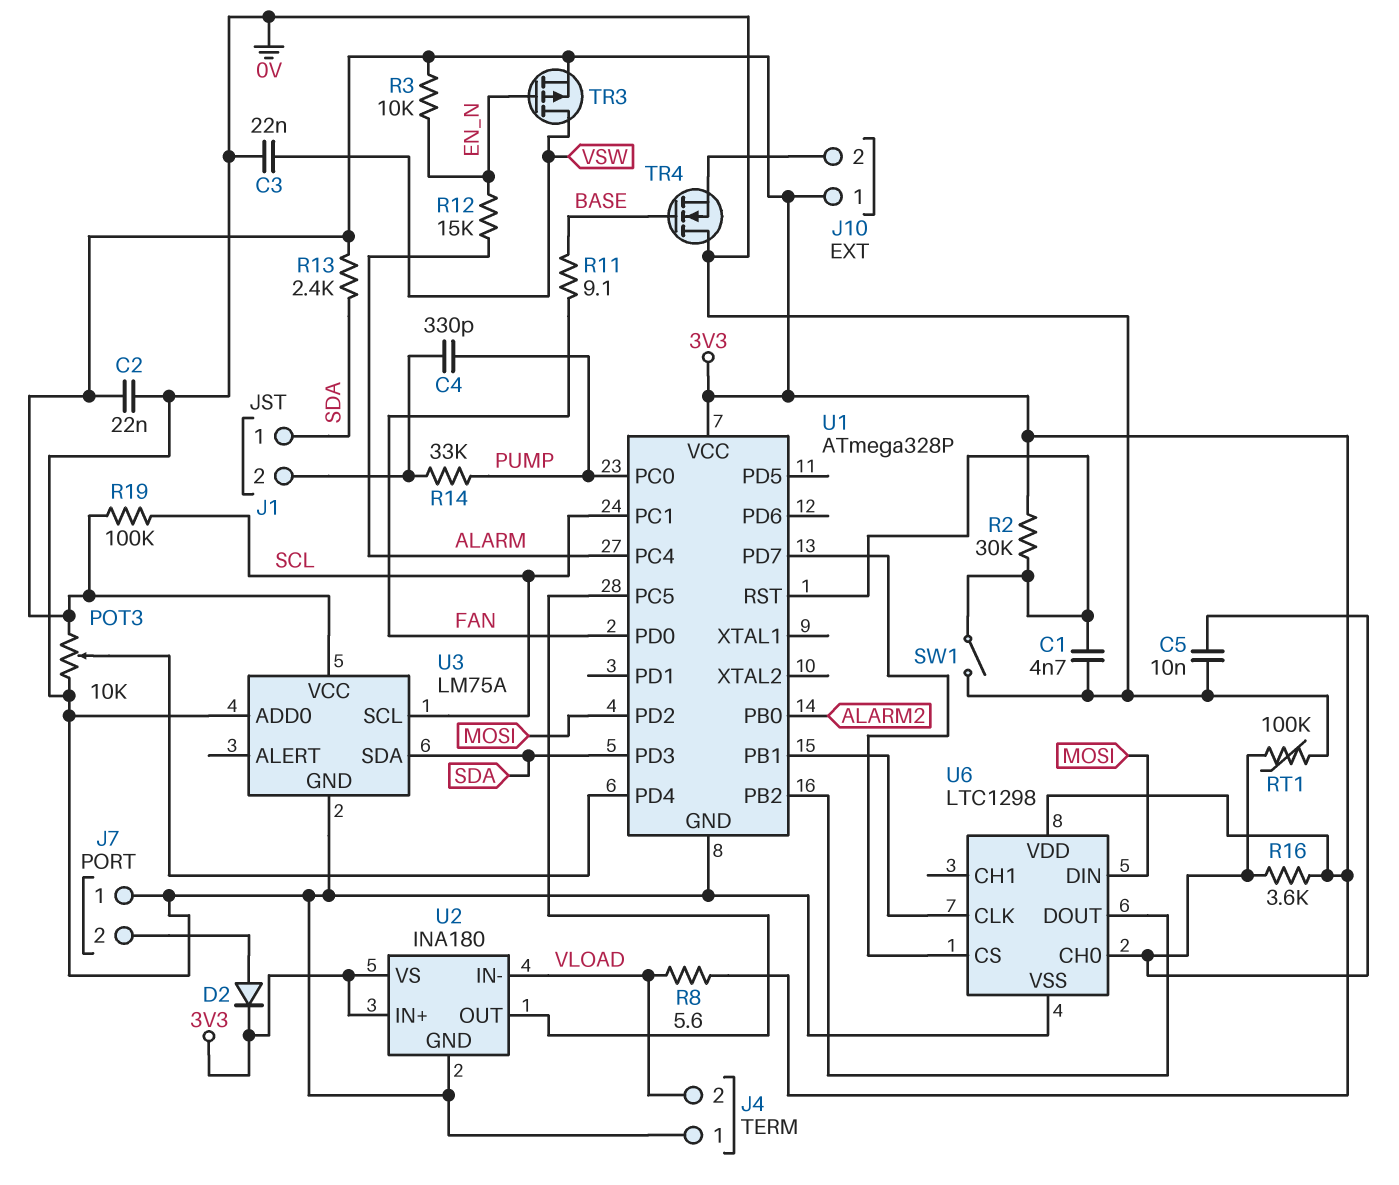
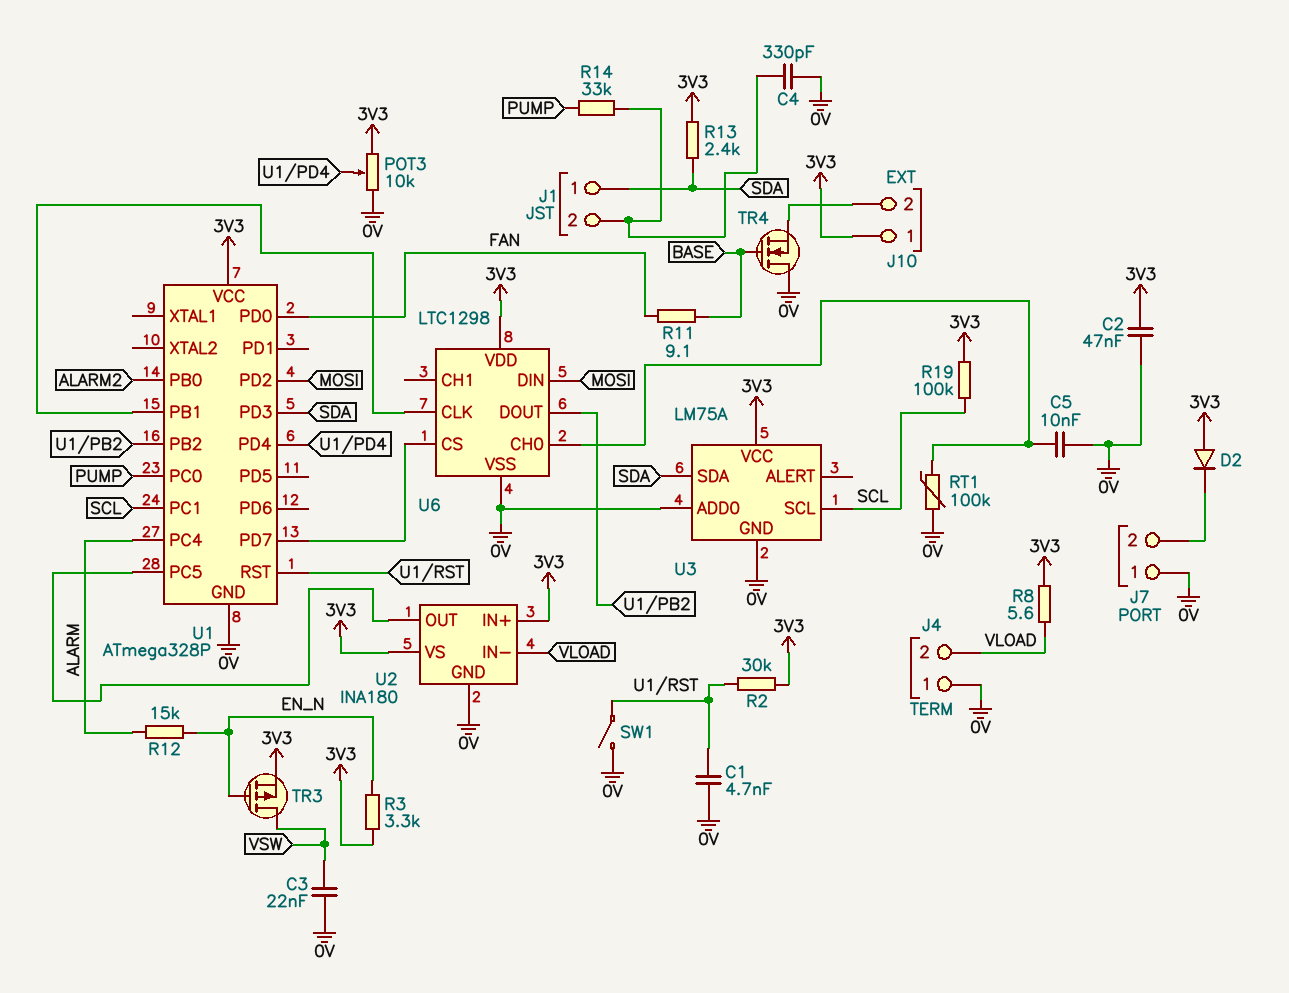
C2: 22nF (0V, 3V3) -> 47nF (0V, 3V3)
C4: 330pF (J1/2, PUMP) -> 330pF (0V, J1/2)
D2: diode (A J7/2, K 3V3) -> diode (A 3V3, K J7/2)
R3: 10k (3V3, EN_N) -> 3.3k (3V3, EN_N)
R16: 3.6k (3V3, U6/CH0) -> none

